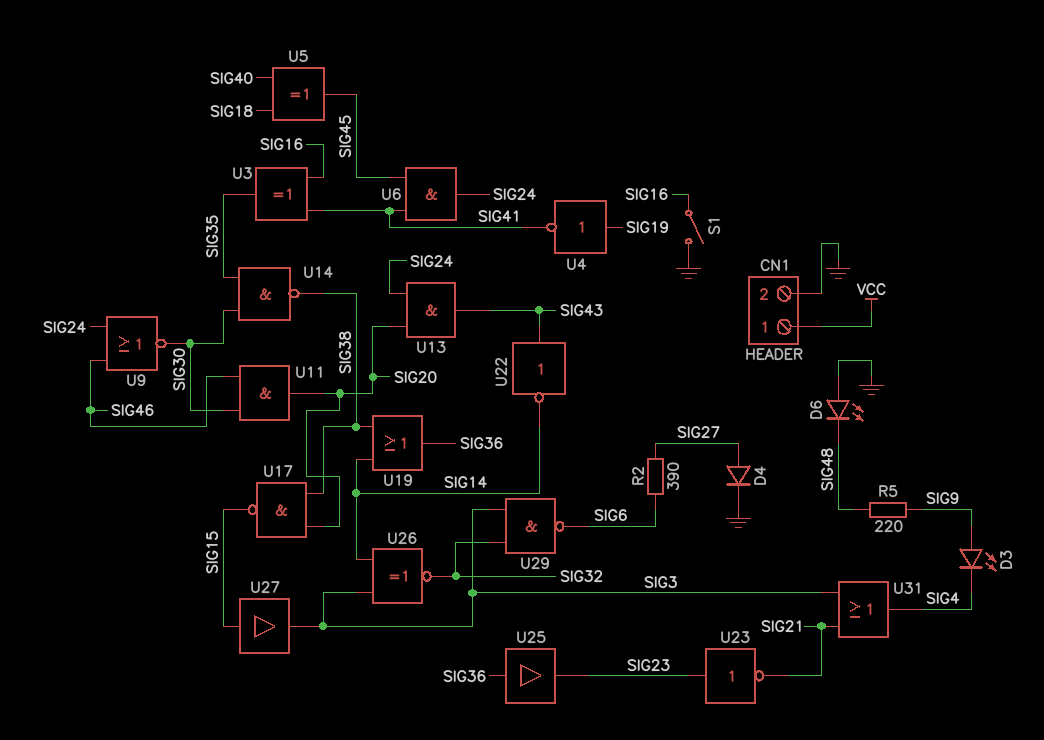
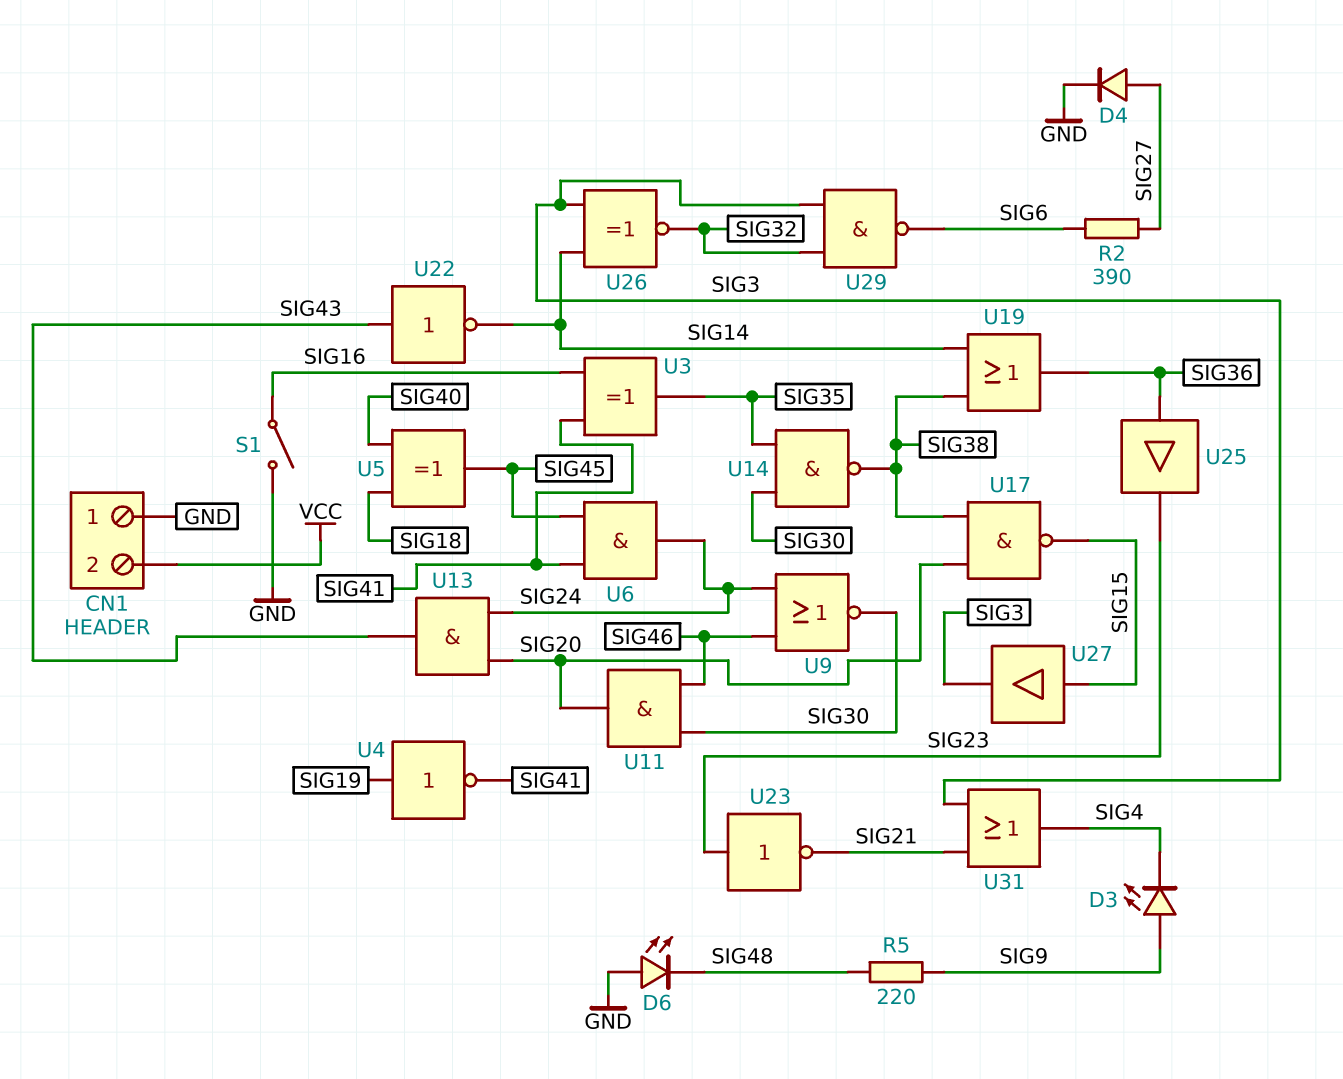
CN1 pin 1: VCC -> GND
CN1 pin 2: GND -> VCC

